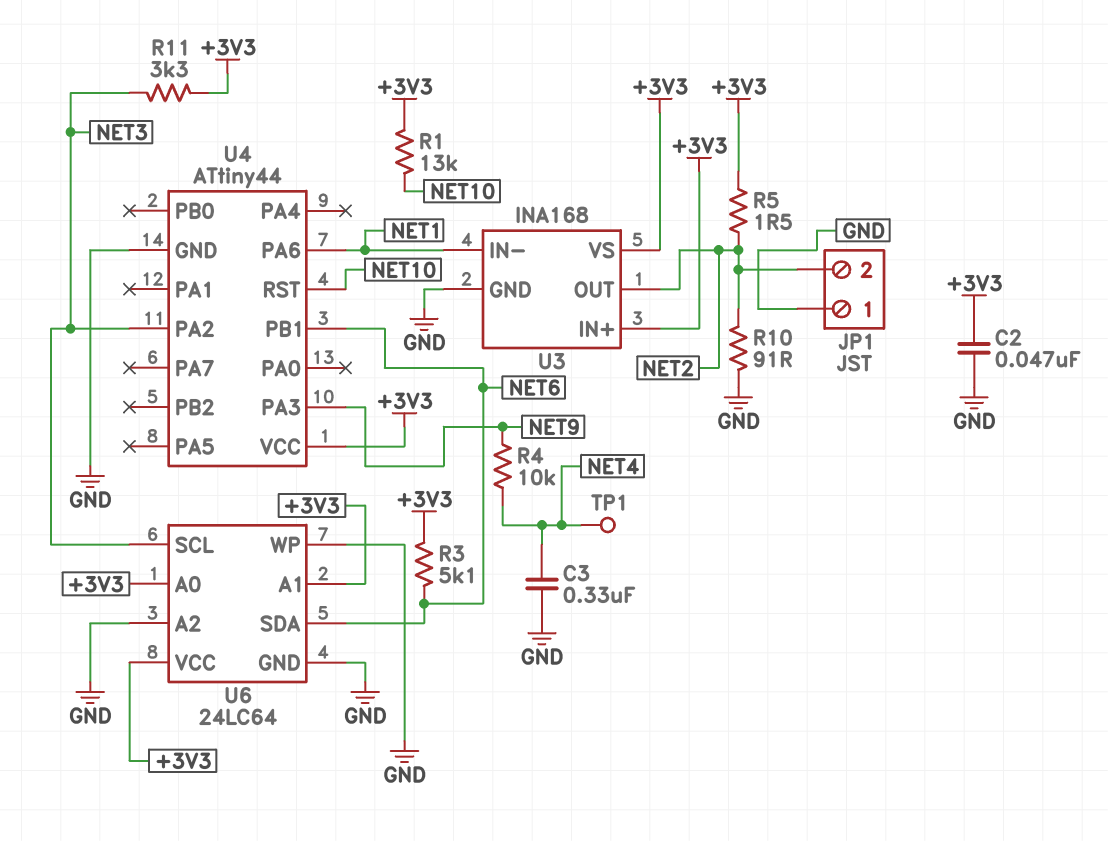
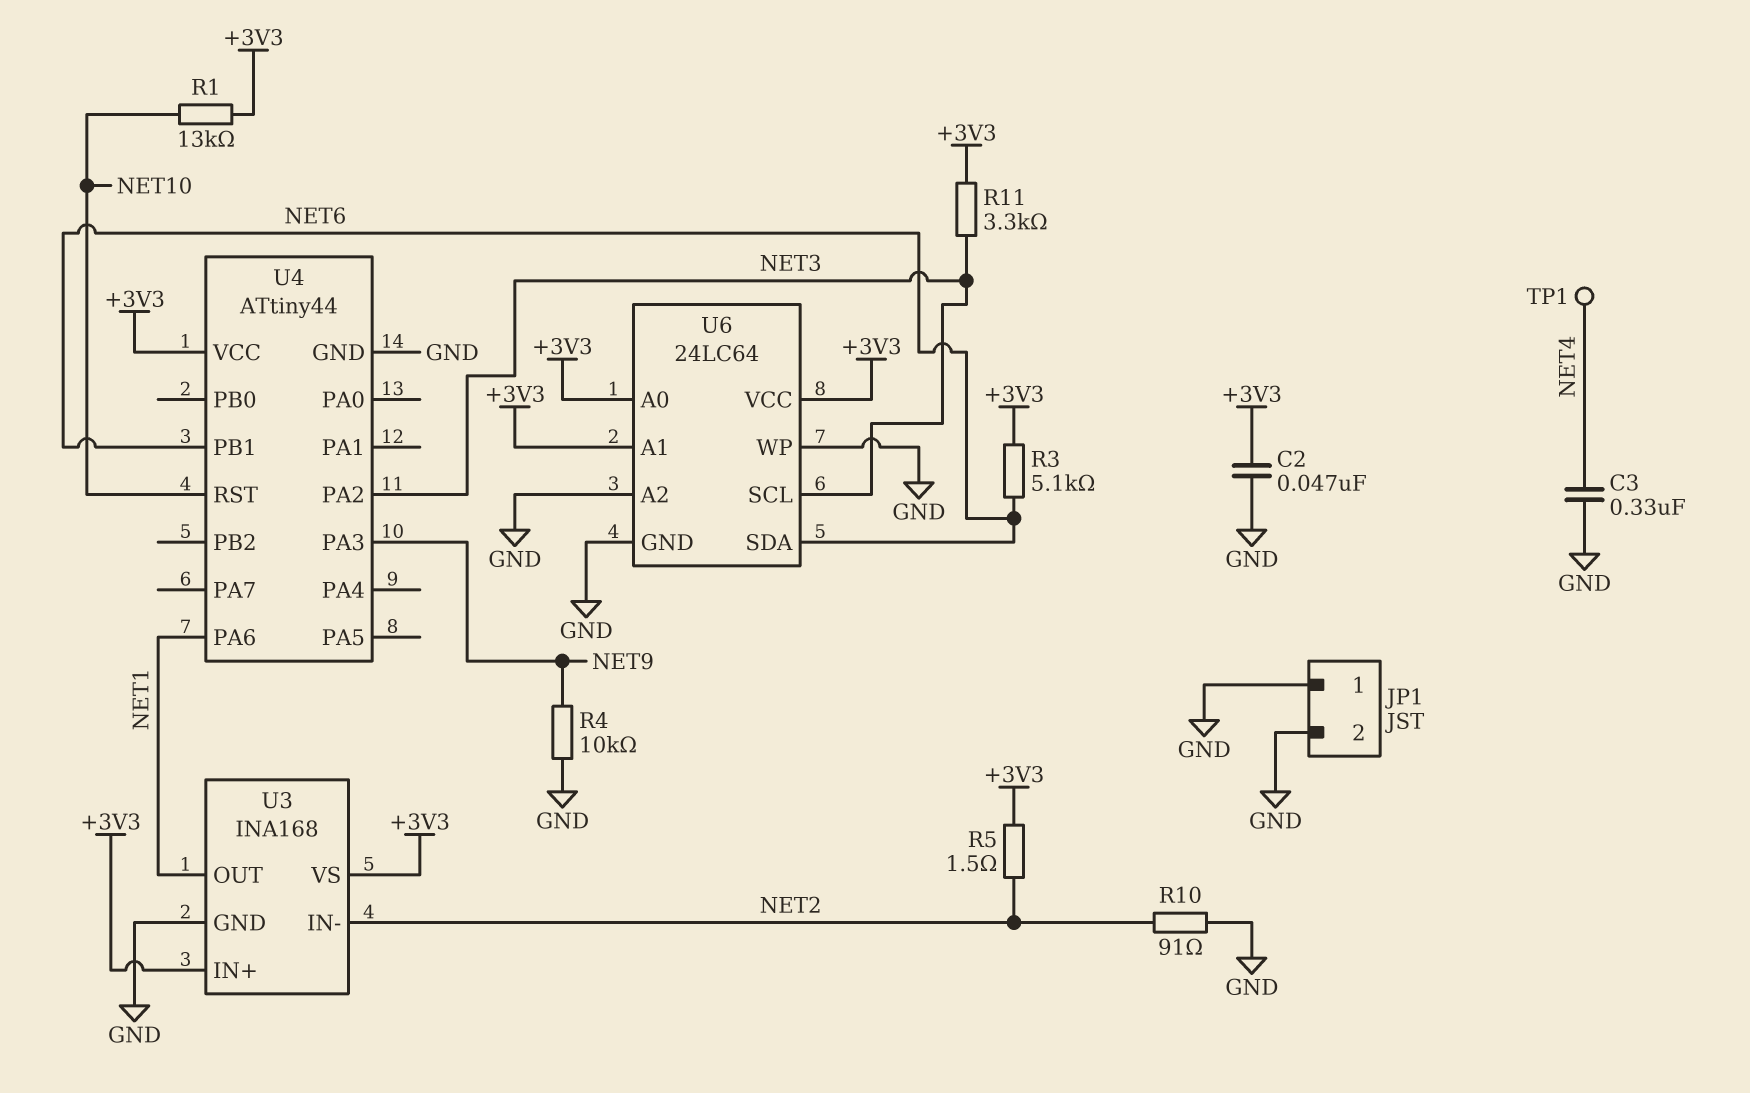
JP1 pin 2: NET2 -> GND
R4: 10k (NET4, NET9) -> 10k (GND, NET9)
U3 pin IN-: NET1 -> NET2
U3 pin OUT: NET2 -> NET1

